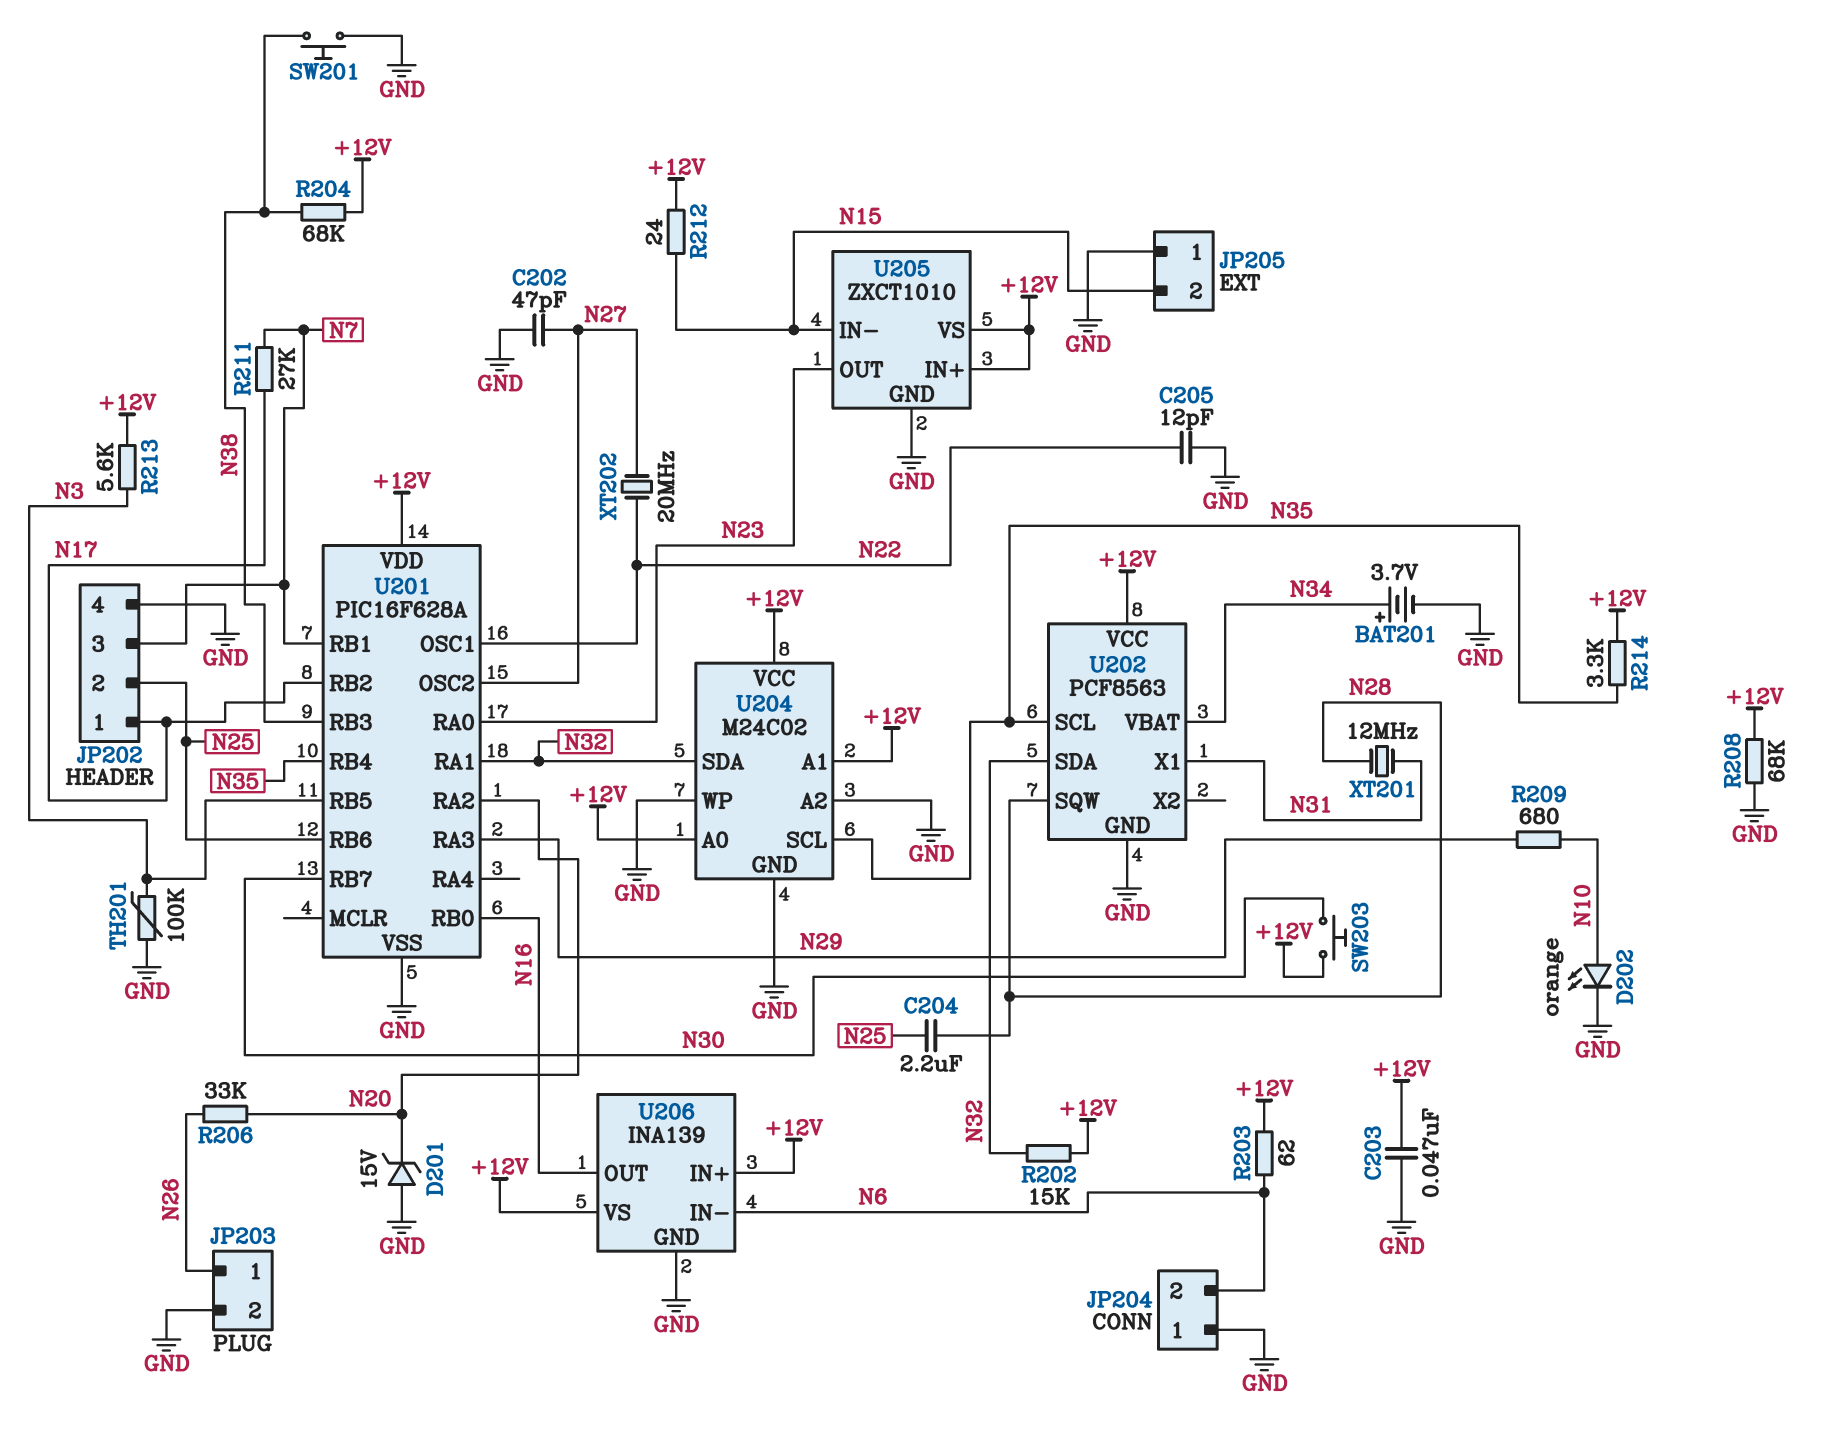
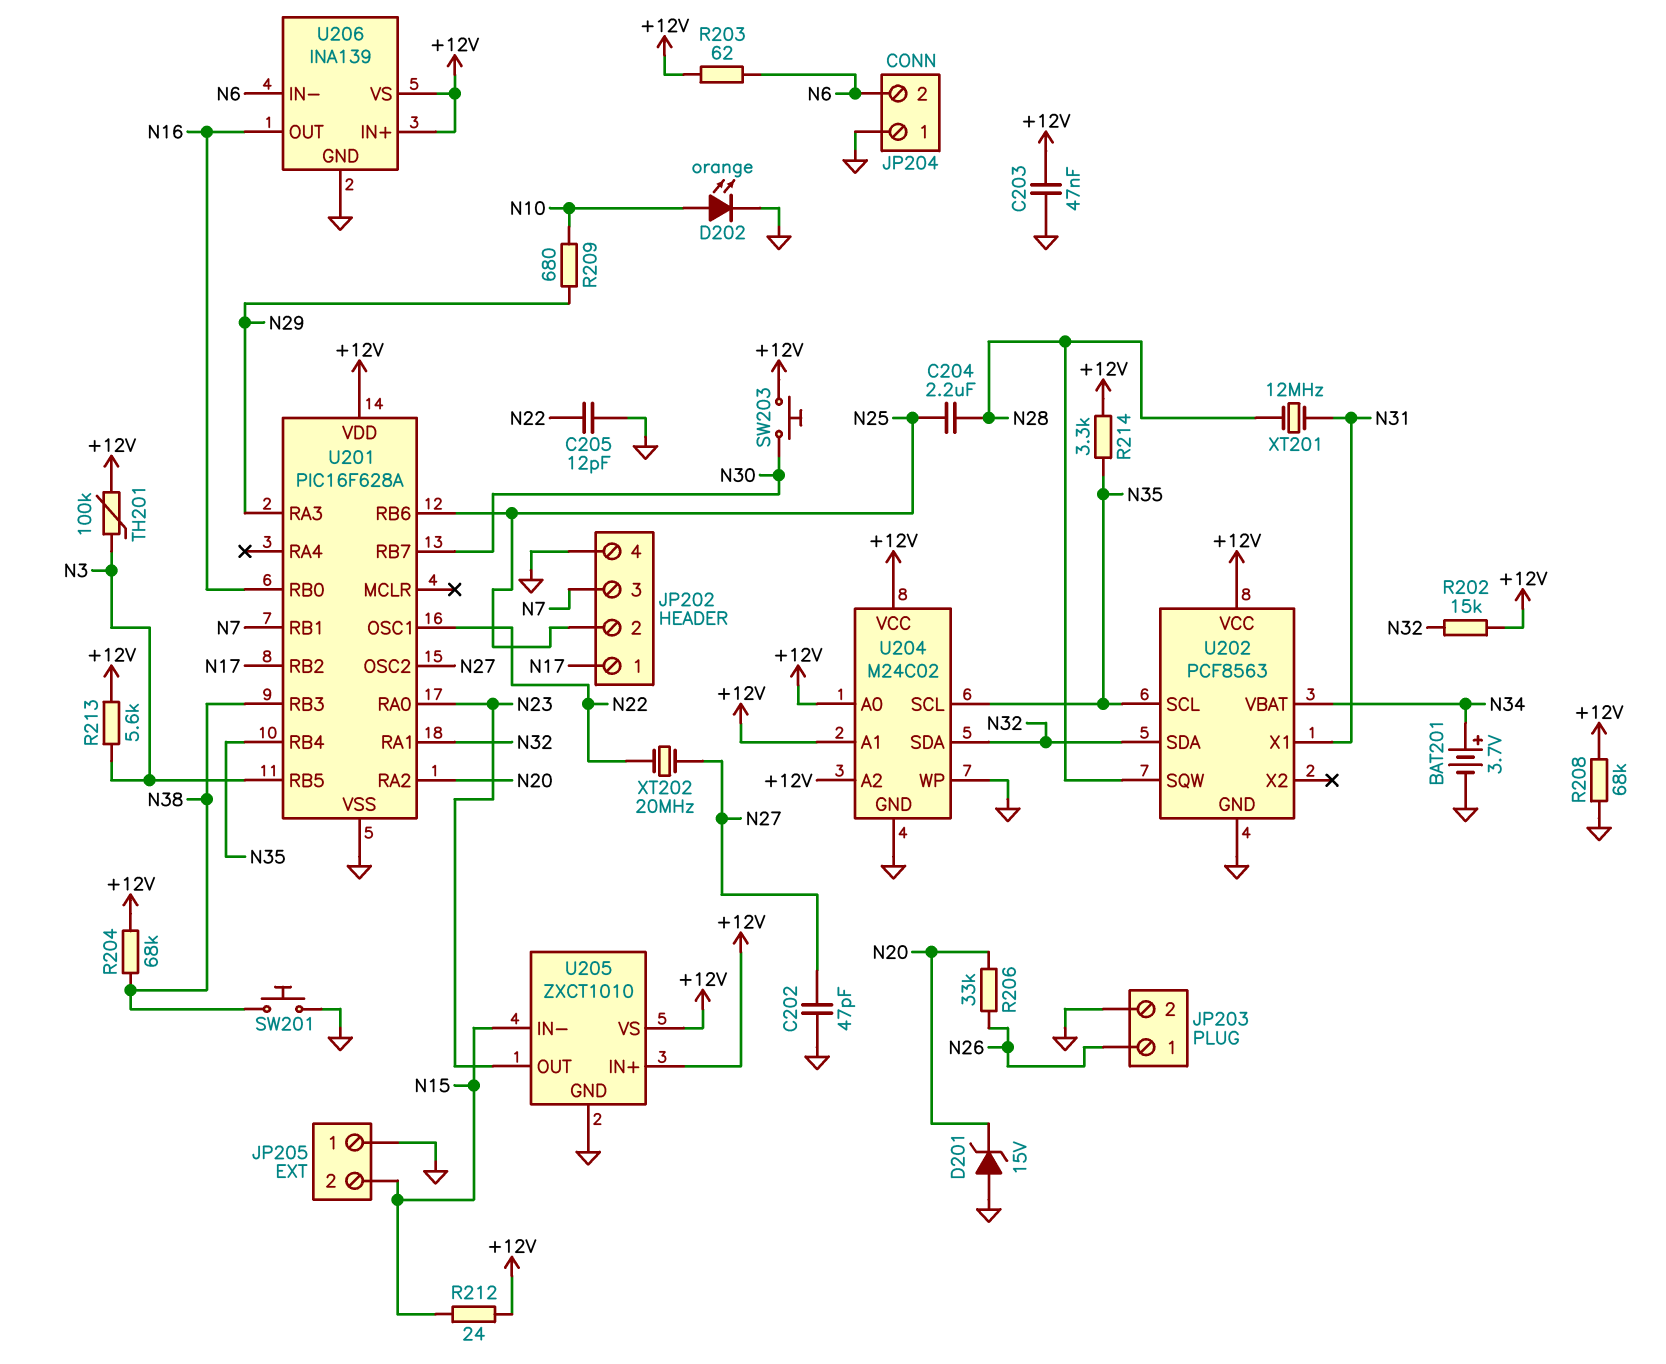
R211: 27k (N7, N17) -> none
TH201: 100k (GND, N3) -> 100k (+12V, N3)
U204 pin A2: GND -> +12V

